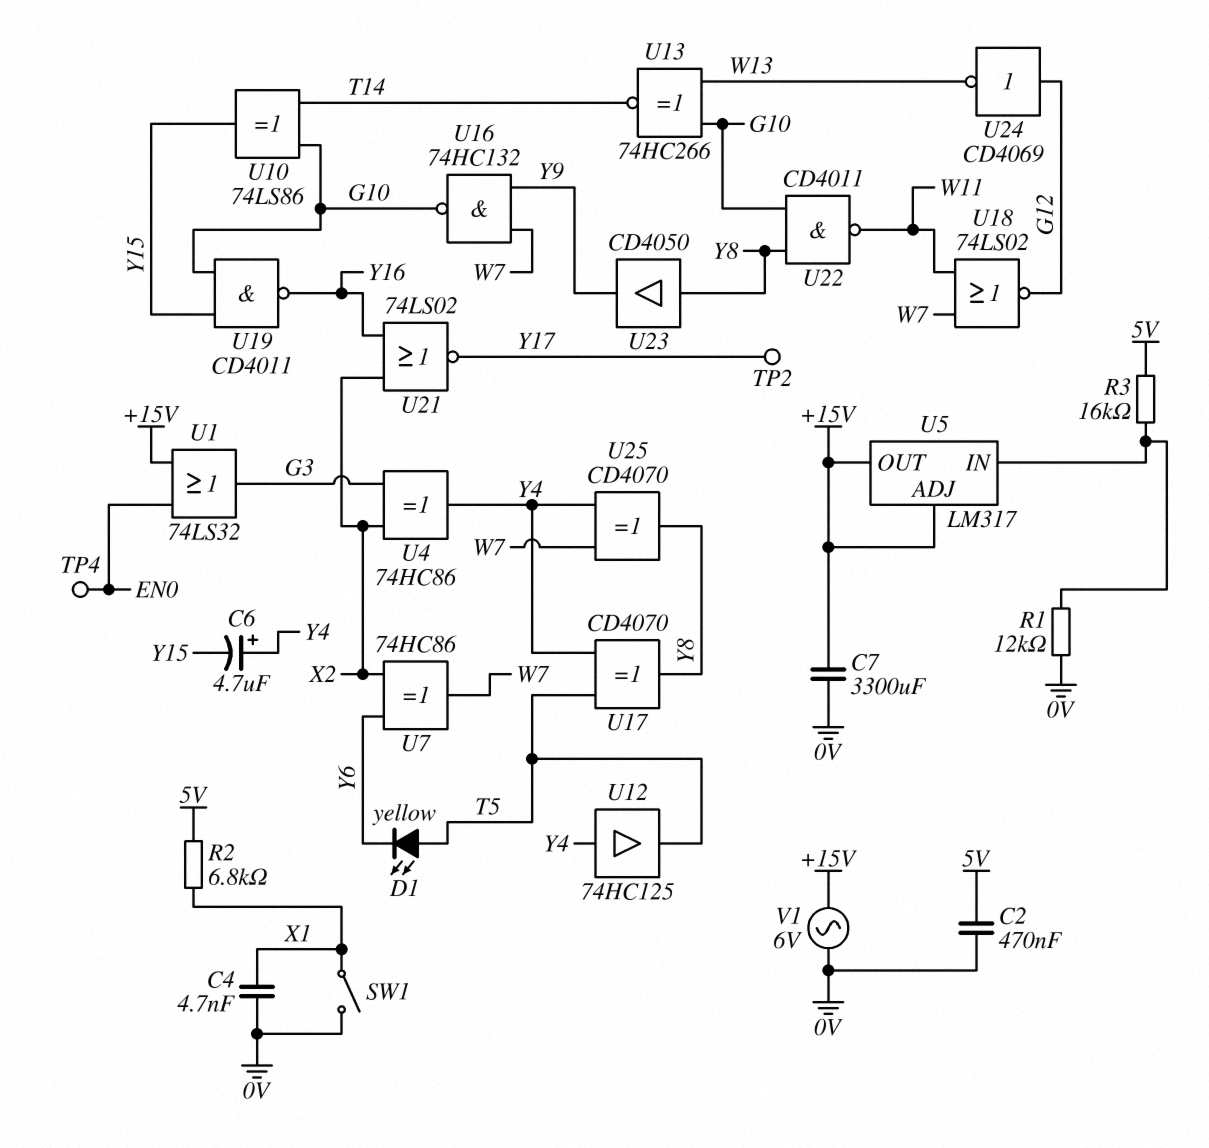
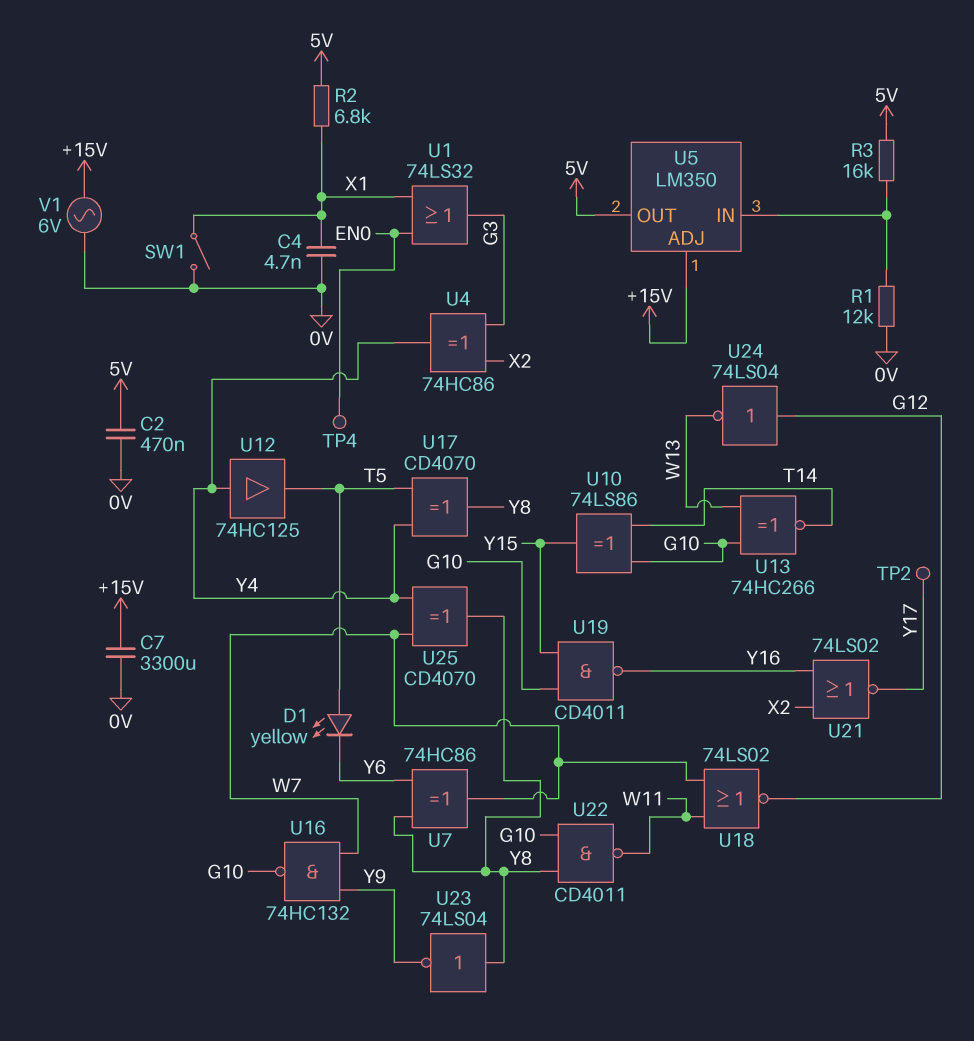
C6: 4.7uF (plus Y4, minus Y15) -> none
U1: OR 74LS32 (in +15V, in EN0, out G3) -> OR 74LS32 (in EN0, in X1, out G3)
U5: LM317 -> LM350
U5 pin OUT: +15V -> 5V
U7: XOR 74HC86 (in X2, in Y6, out W7) -> XOR 74HC86 (in Y6, in Y8, out W7)
U23: buffer CD4050 (in Y8, out Y9) -> NOT 74LS04 (in Y8, out Y9)
U24: NOT CD4069 (in G12, out W13) -> NOT 74LS04 (in G12, out W13)

